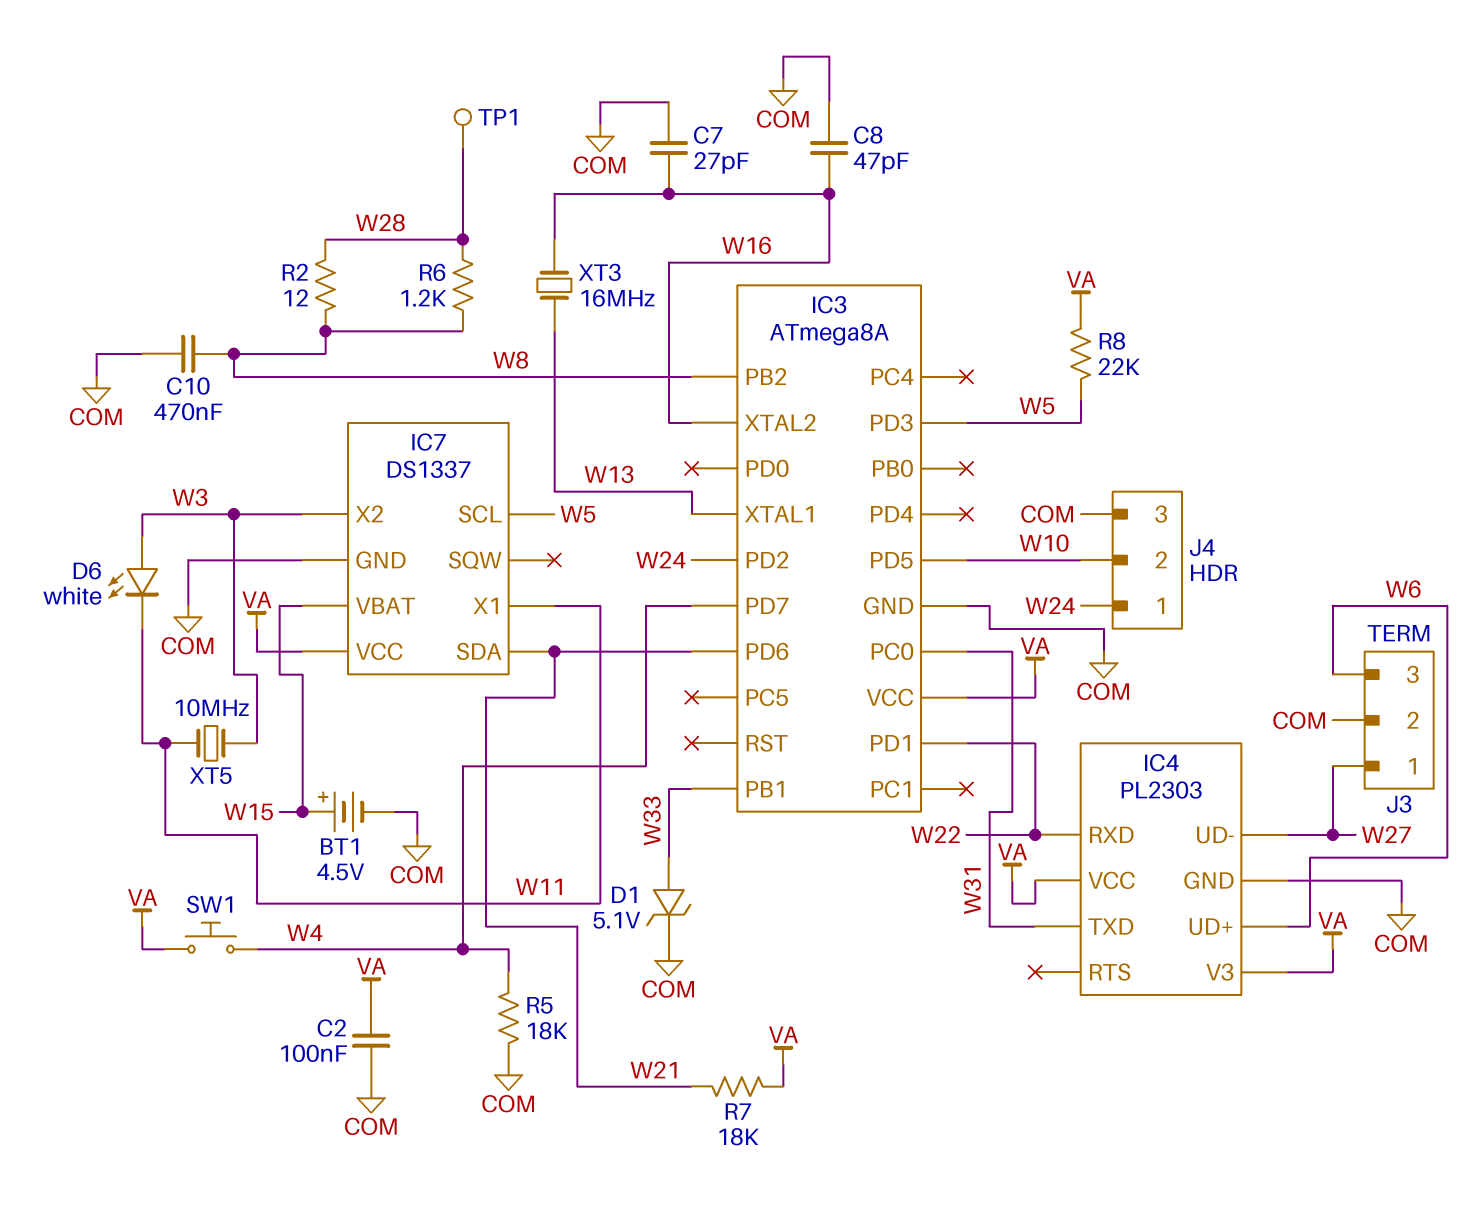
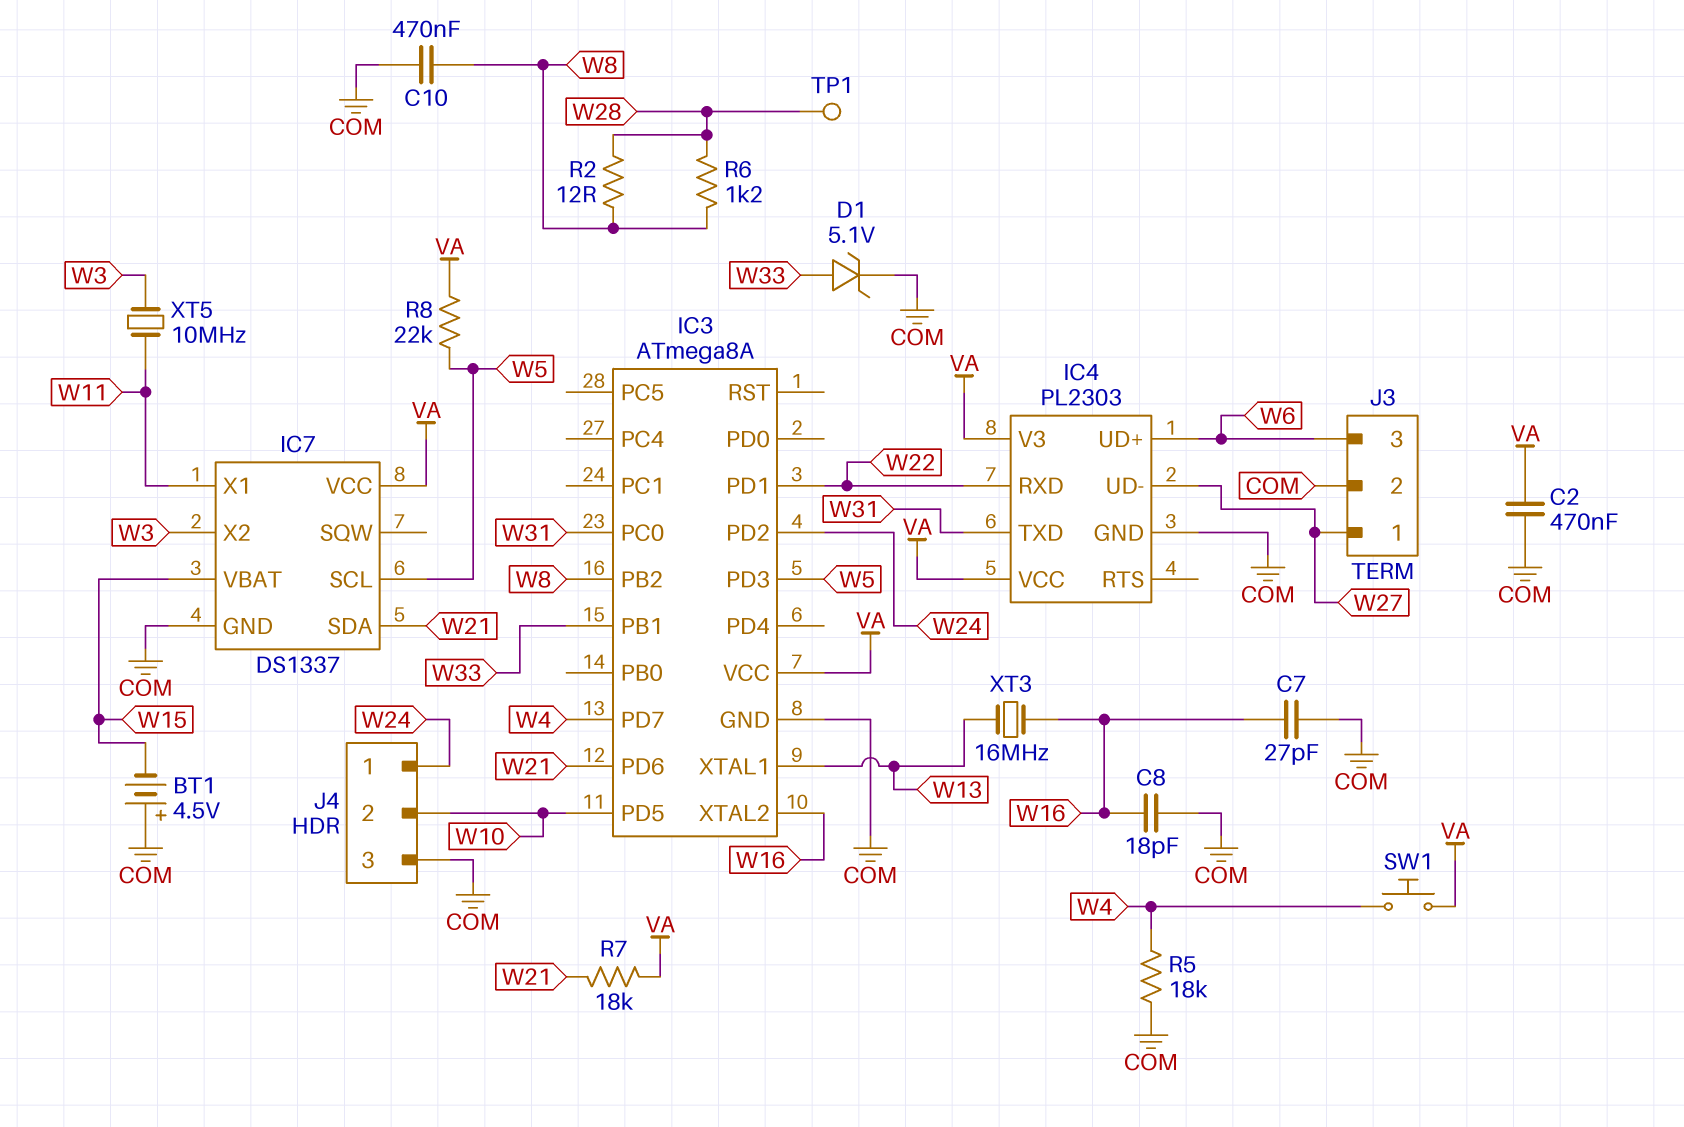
BT1: 4.5V (plus W15, minus COM) -> 4.5V (plus COM, minus W15)
C2: 100nF (COM, VA) -> 470nF (COM, VA)
C8: 47pF (COM, W16) -> 18pF (COM, W16)
D6: LED white (A W3, K W11) -> none

